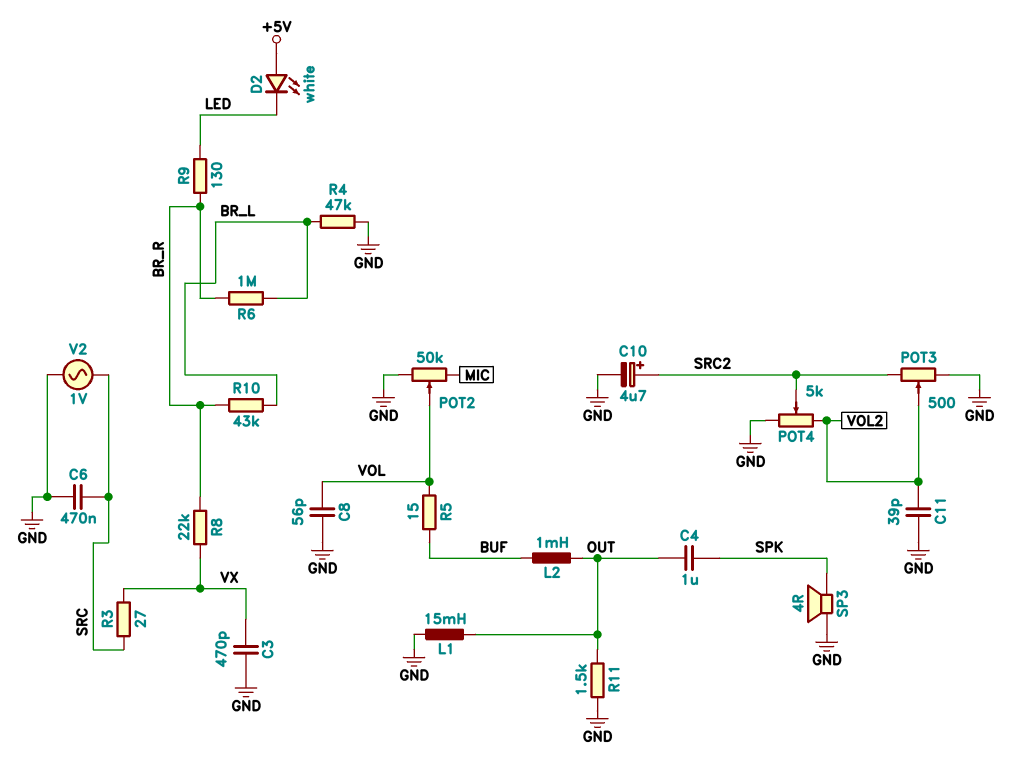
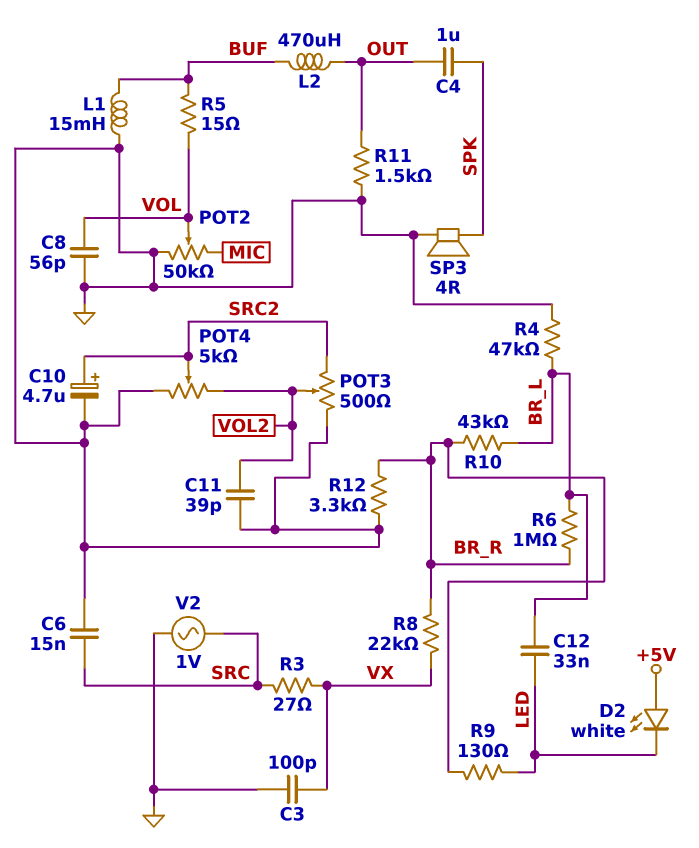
C3: 470pF (GND, VX) -> 100pF (GND, VX)
C6: 470nF (GND, SRC) -> 15nF (GND, SRC)
C12: none -> 33nF (BR_L, LED)
L1: 15mH (GND, OUT) -> 15mH (BUF, GND)
L2: 1mH (BUF, OUT) -> 470uH (BUF, OUT)
R12: none -> 3.3k (BR_R, GND)

